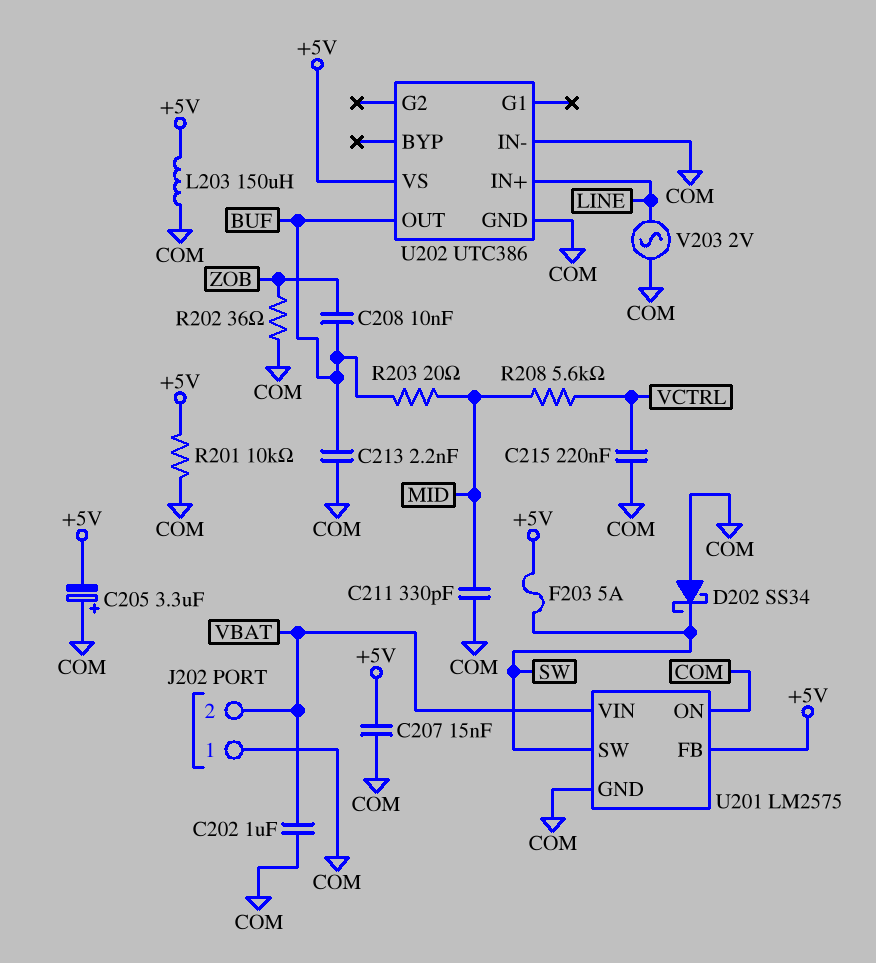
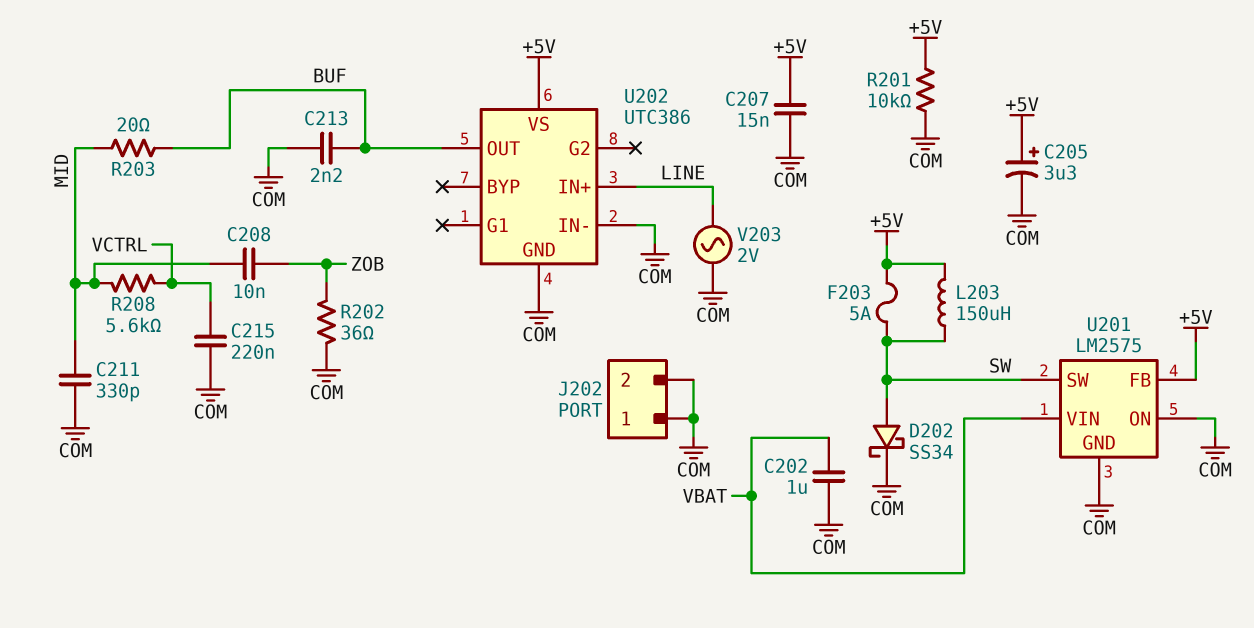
C205: 3.3uF (plus COM, minus +5V) -> 3.3uF (plus +5V, minus COM)
C208: 10nF (BUF, ZOB) -> 10nF (MID, ZOB)
D202: schottky SS34 (A COM, K SW) -> schottky SS34 (A SW, K COM)
J202 pin 2: VBAT -> COM
L203: 150uH (+5V, COM) -> 150uH (+5V, SW)

